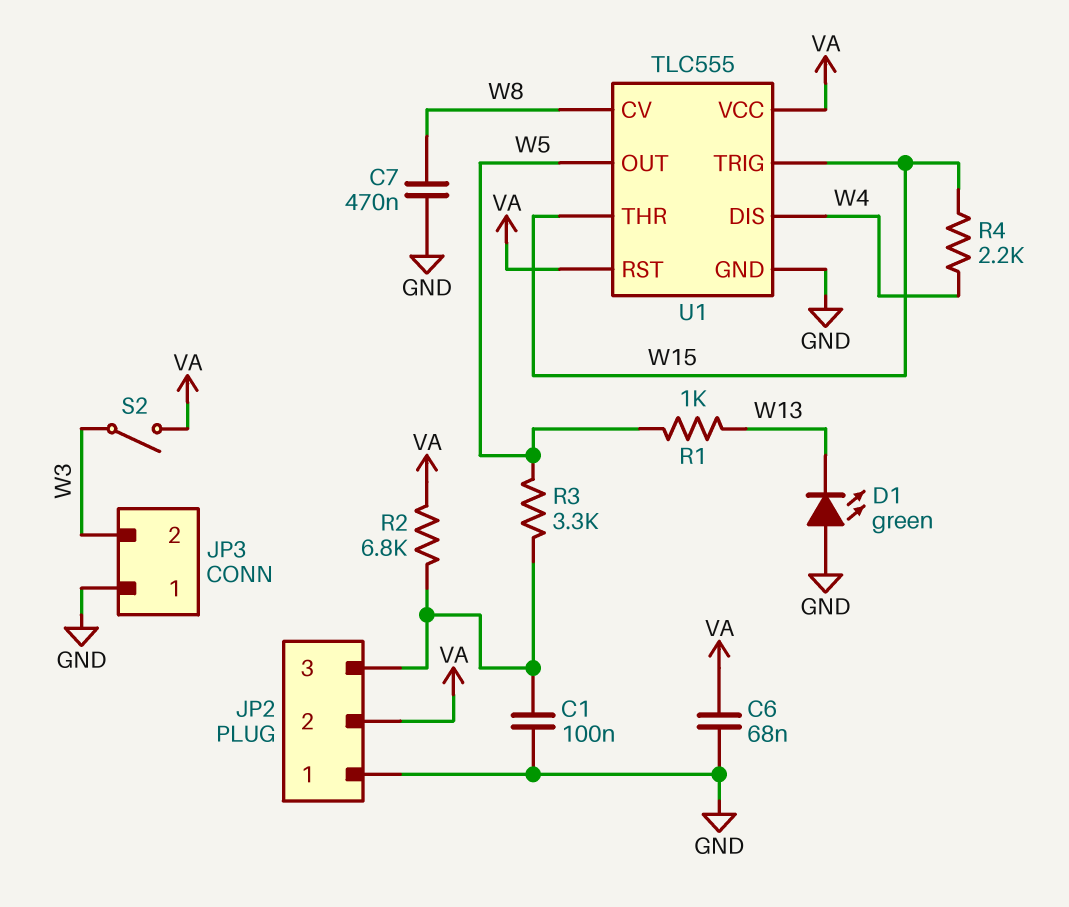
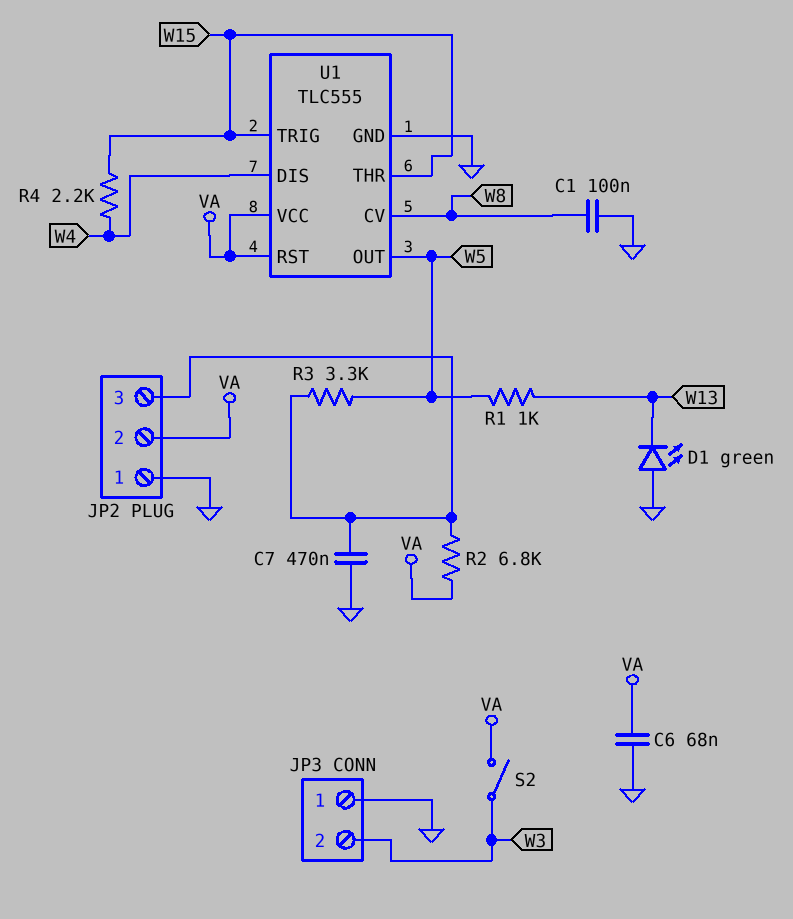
C1: 100nF (GND, JP2/3) -> 100nF (GND, W8)
C7: 470nF (GND, W8) -> 470nF (GND, JP2/3)

